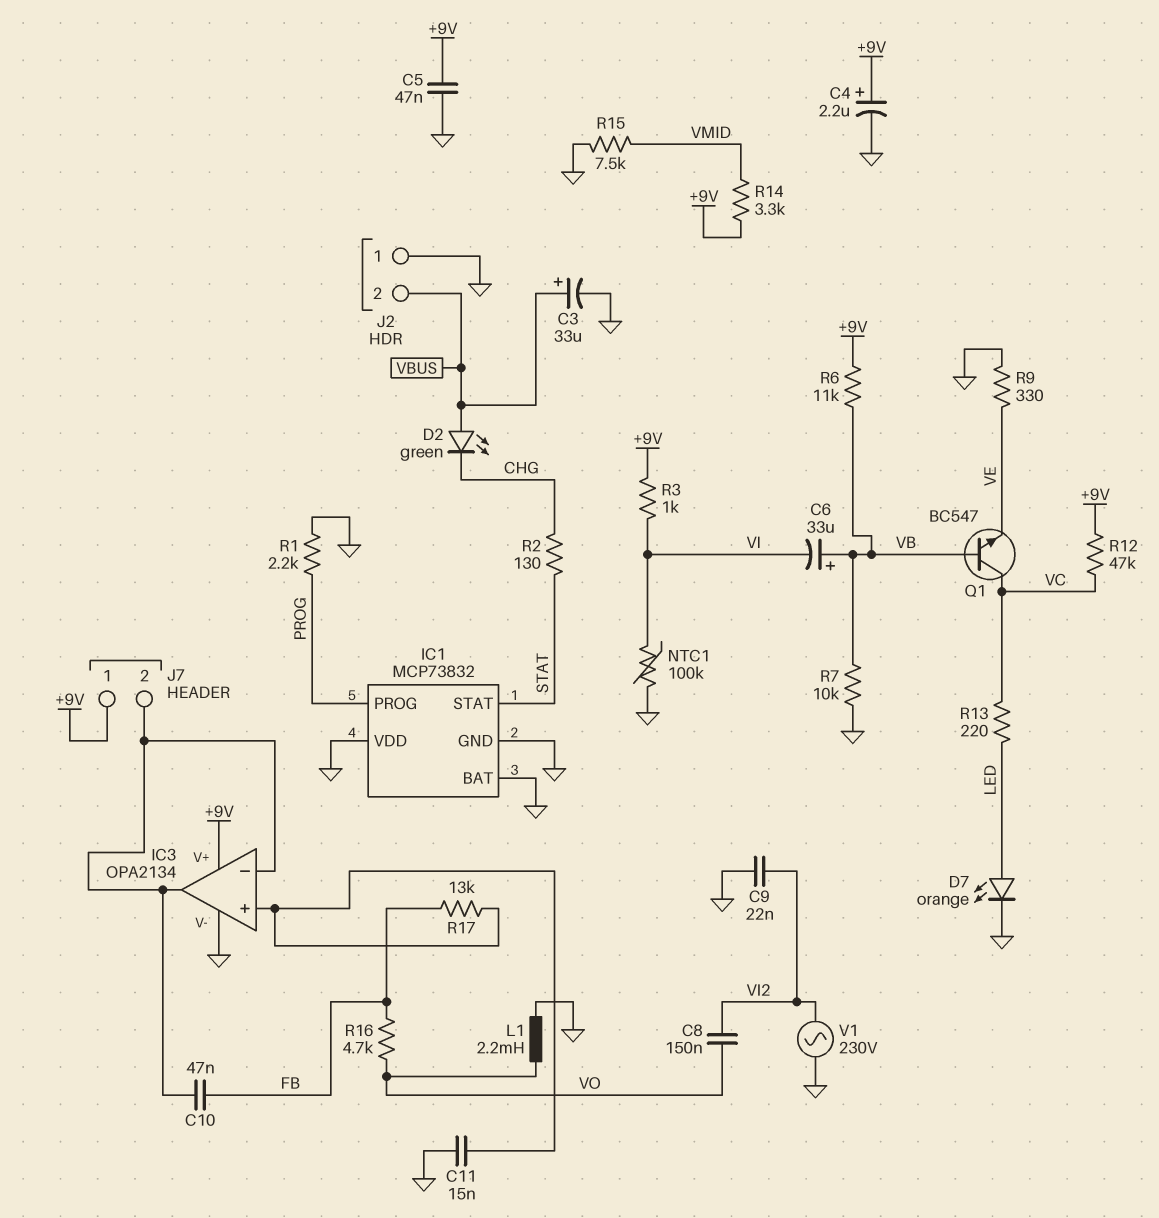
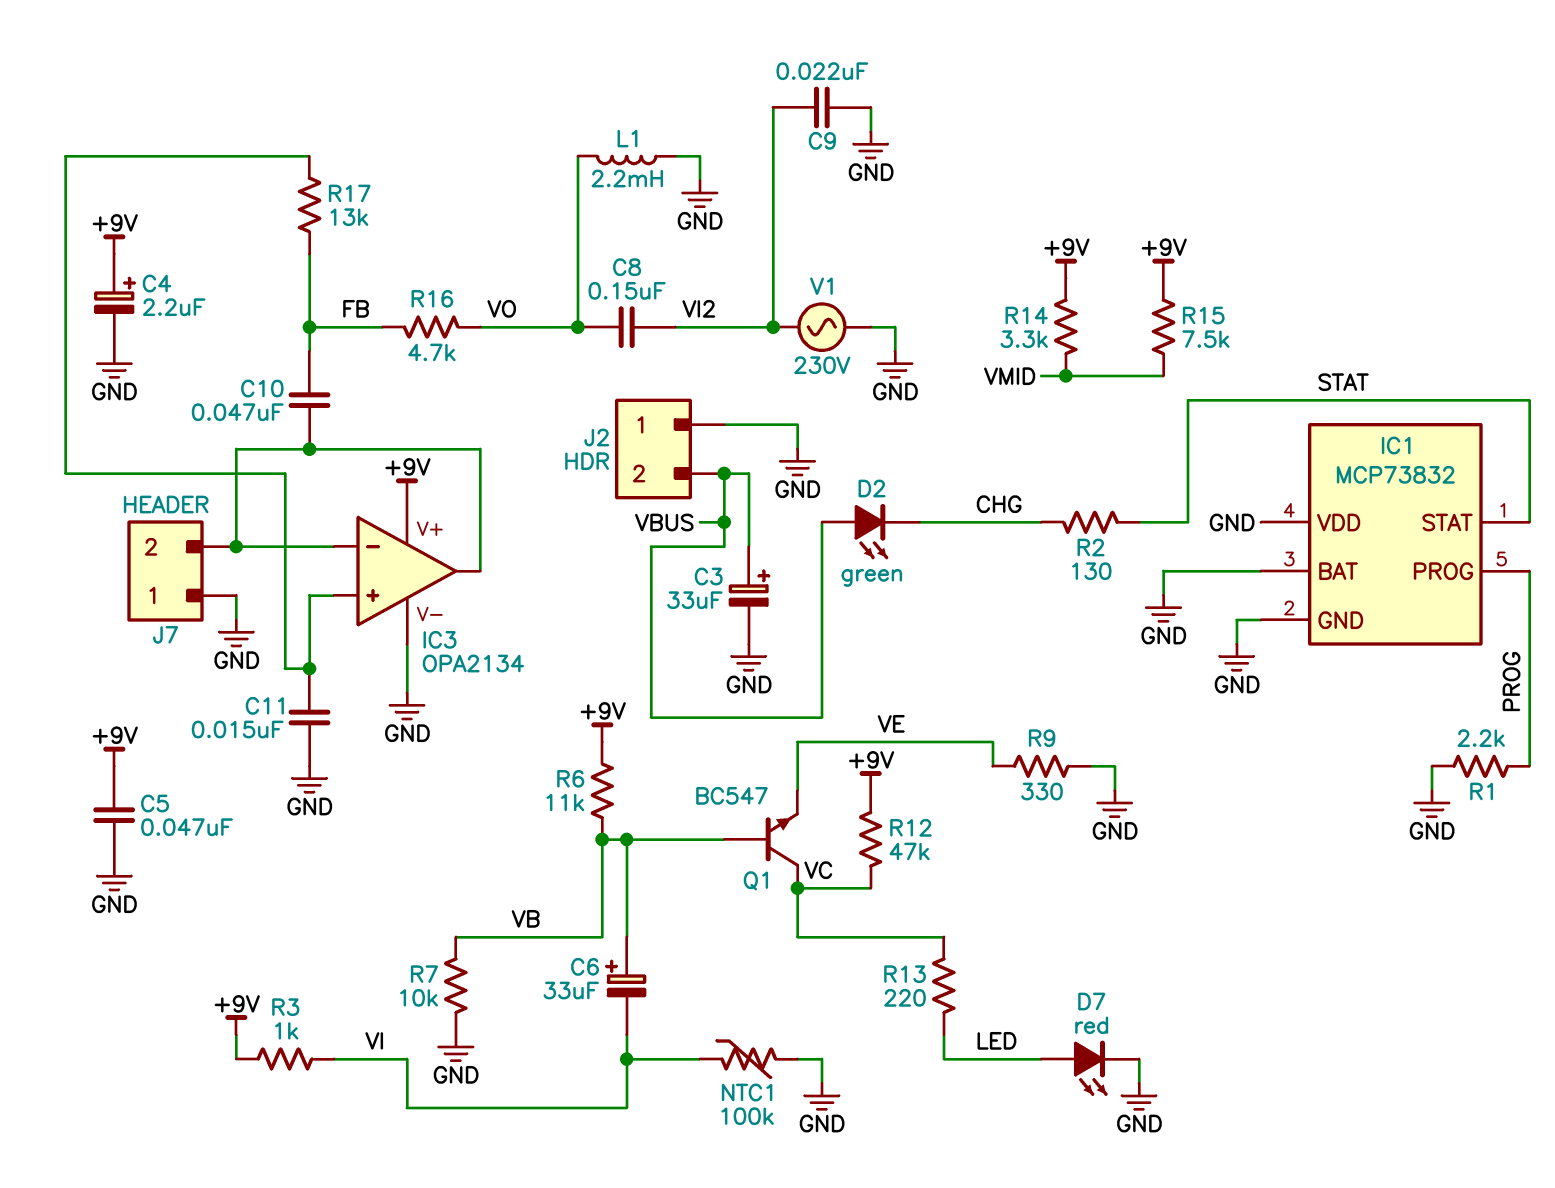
D7: LED orange (A LED, K GND) -> LED red (A LED, K GND)
J7 pin 1: +9V -> GND
R15: 7.5k (GND, VMID) -> 7.5k (+9V, VMID)

